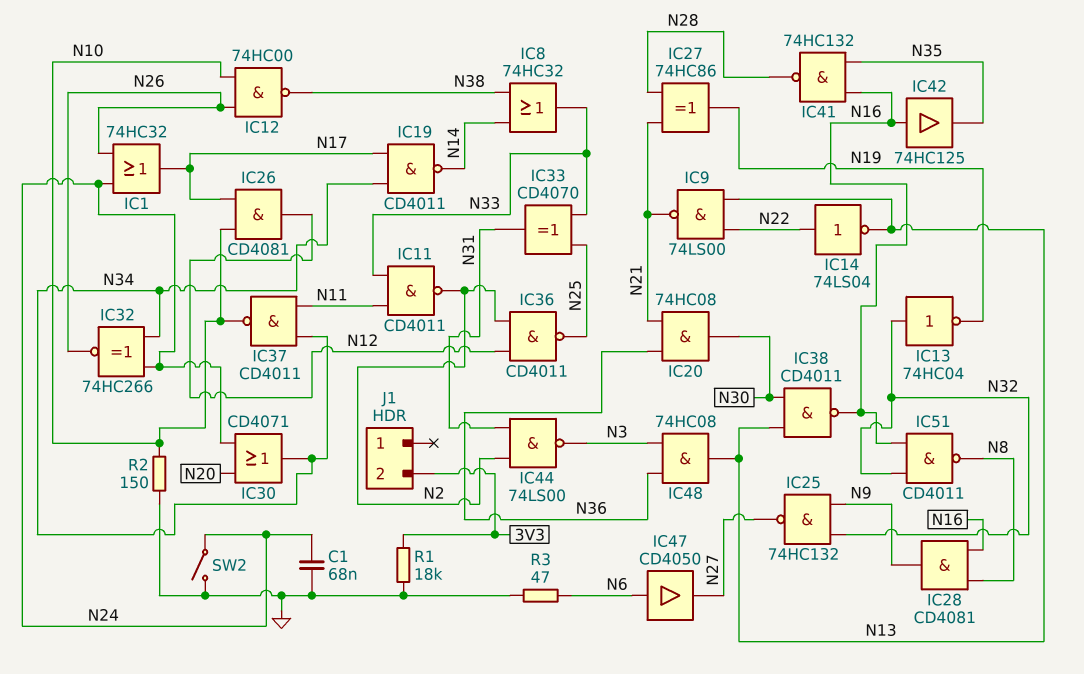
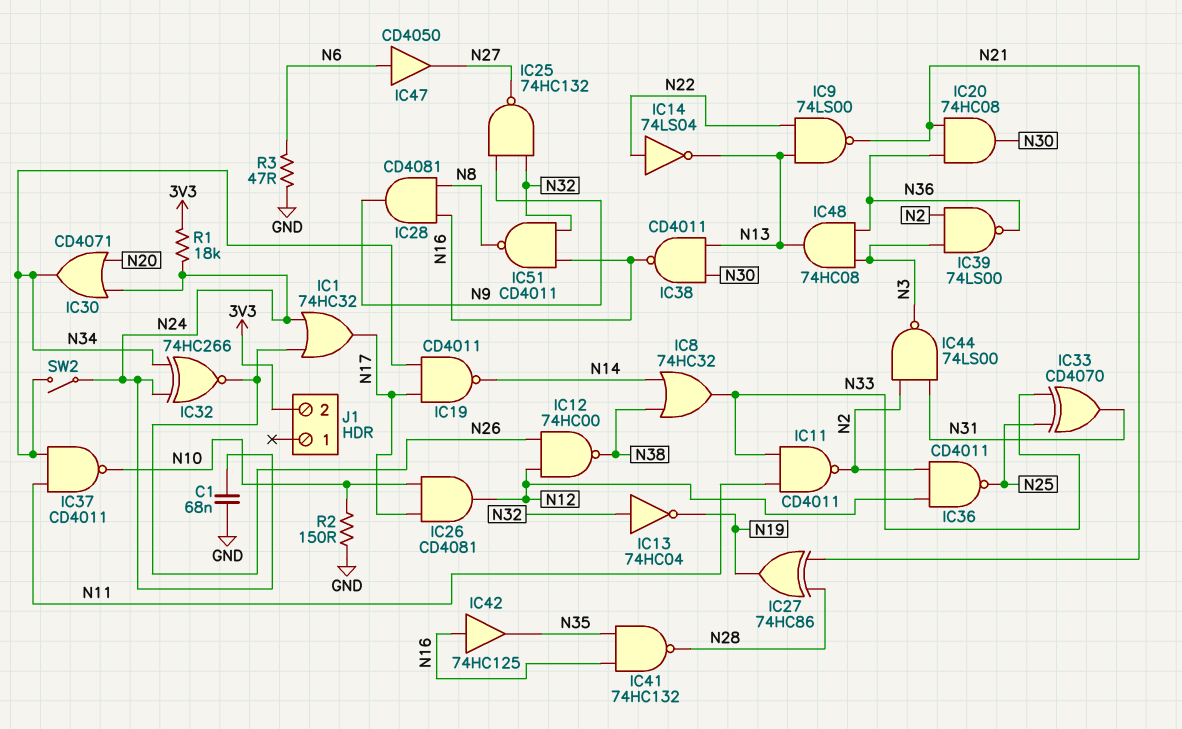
IC12: NAND 74HC00 (in N10, in N26, out N38) -> NAND 74HC00 (in N12, in N26, out N38)
IC39: none -> NAND 74LS00 (in N2, in N3, out N36)
R1: 18k (3V3, GND) -> 18k (3V3, N24)
SW2: switch (GND, N24) -> switch (N24, N34)

